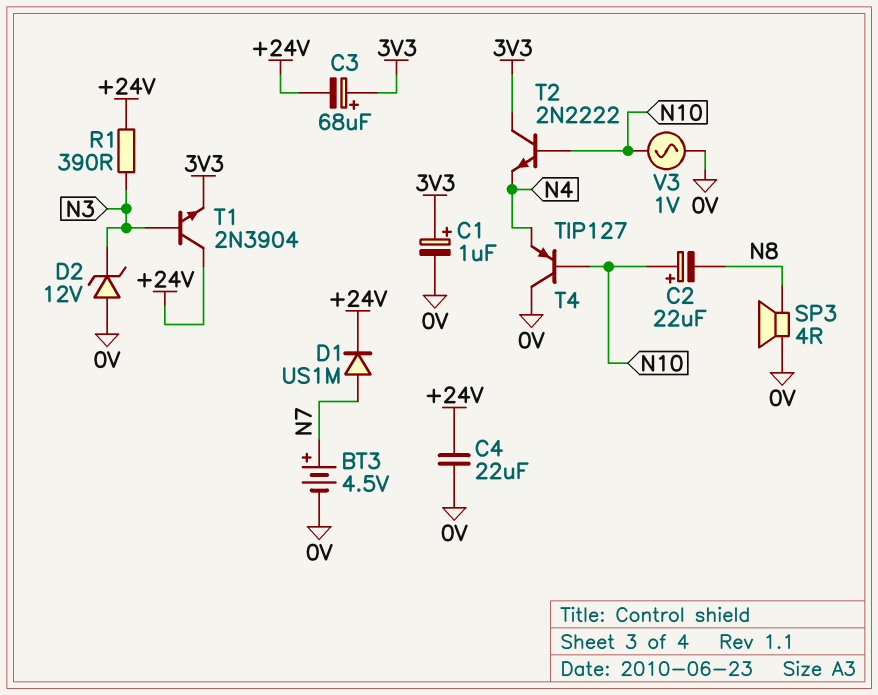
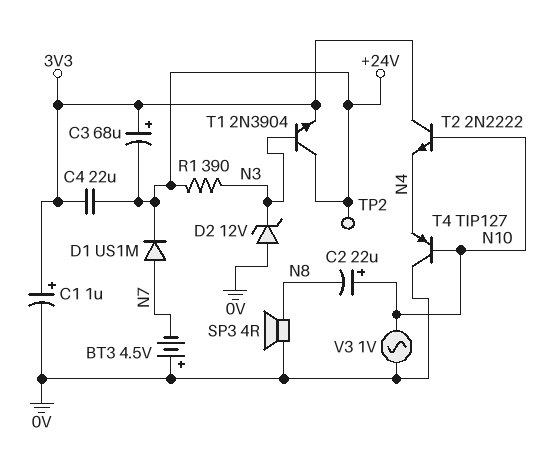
BT3: 4.5V (plus N7, minus 0V) -> 4.5V (plus 0V, minus N7)
C4: 22uF (+24V, 0V) -> 22uF (+24V, 3V3)
TP2: none -> test point (+24V)

